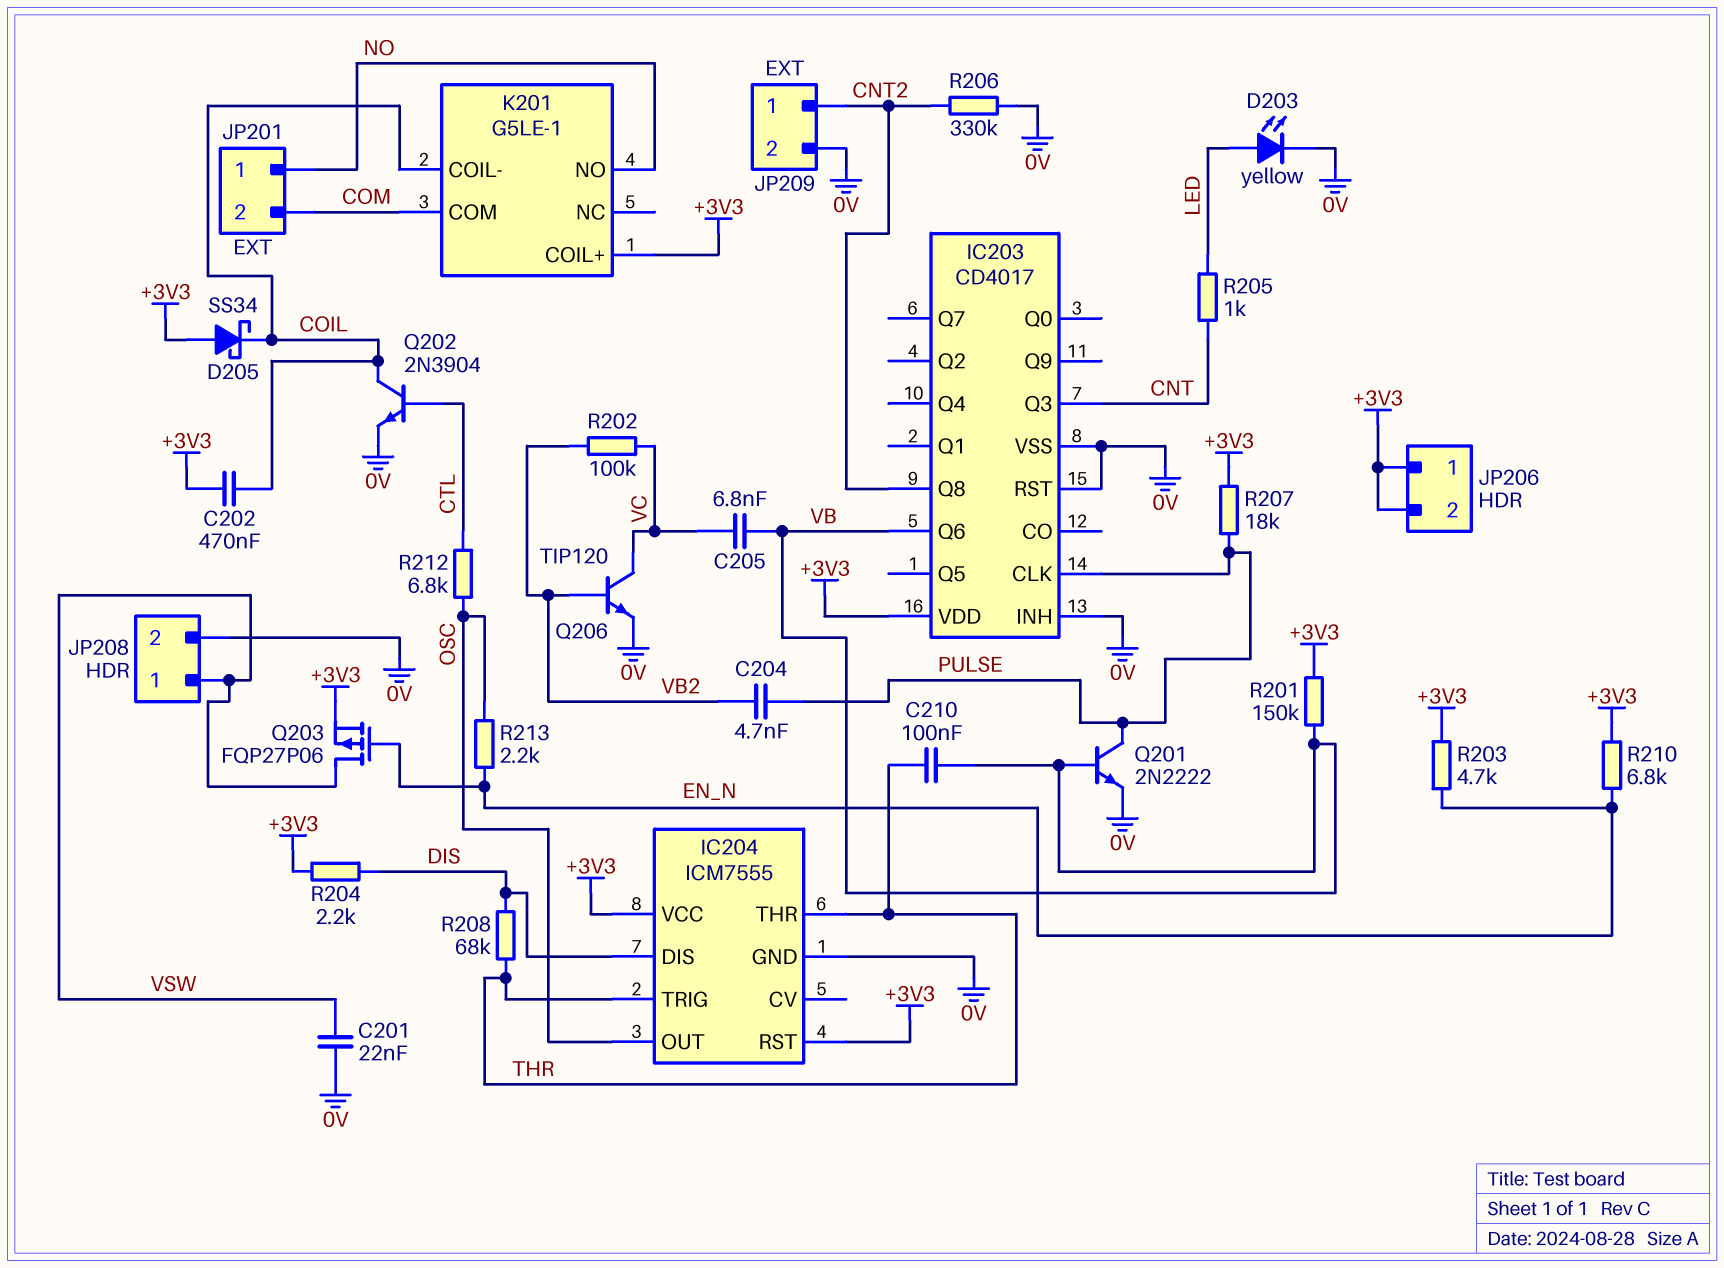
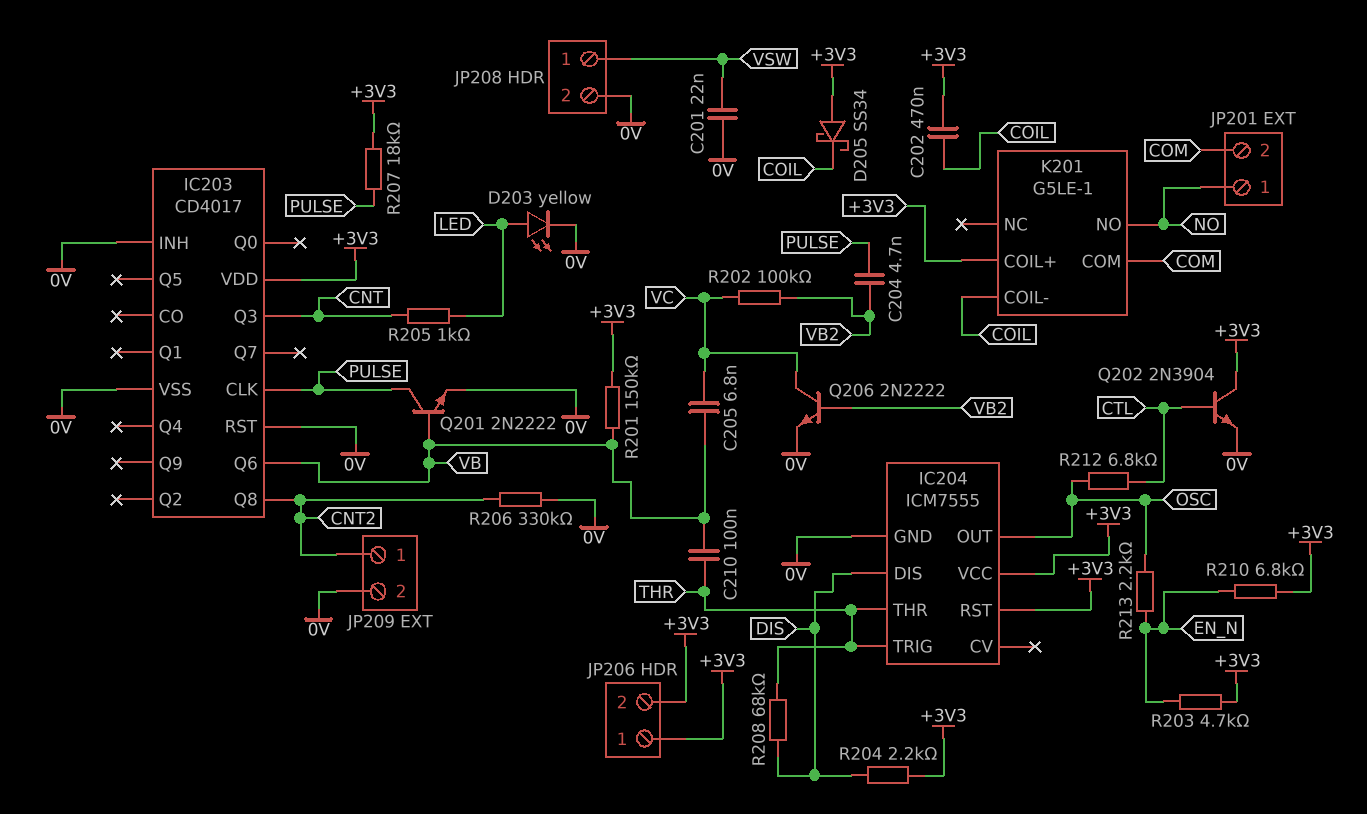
Q202: NPN 2N3904 (B CTL, C COIL, E 0V) -> NPN 2N3904 (B CTL, C +3V3, E 0V)
Q203: PMOS FQP27P06 (G EN_N, D VSW, S +3V3) -> none
Q206: NPN TIP120 (B VB2, C VC, E 0V) -> NPN 2N2222 (B VB2, C VC, E 0V)

